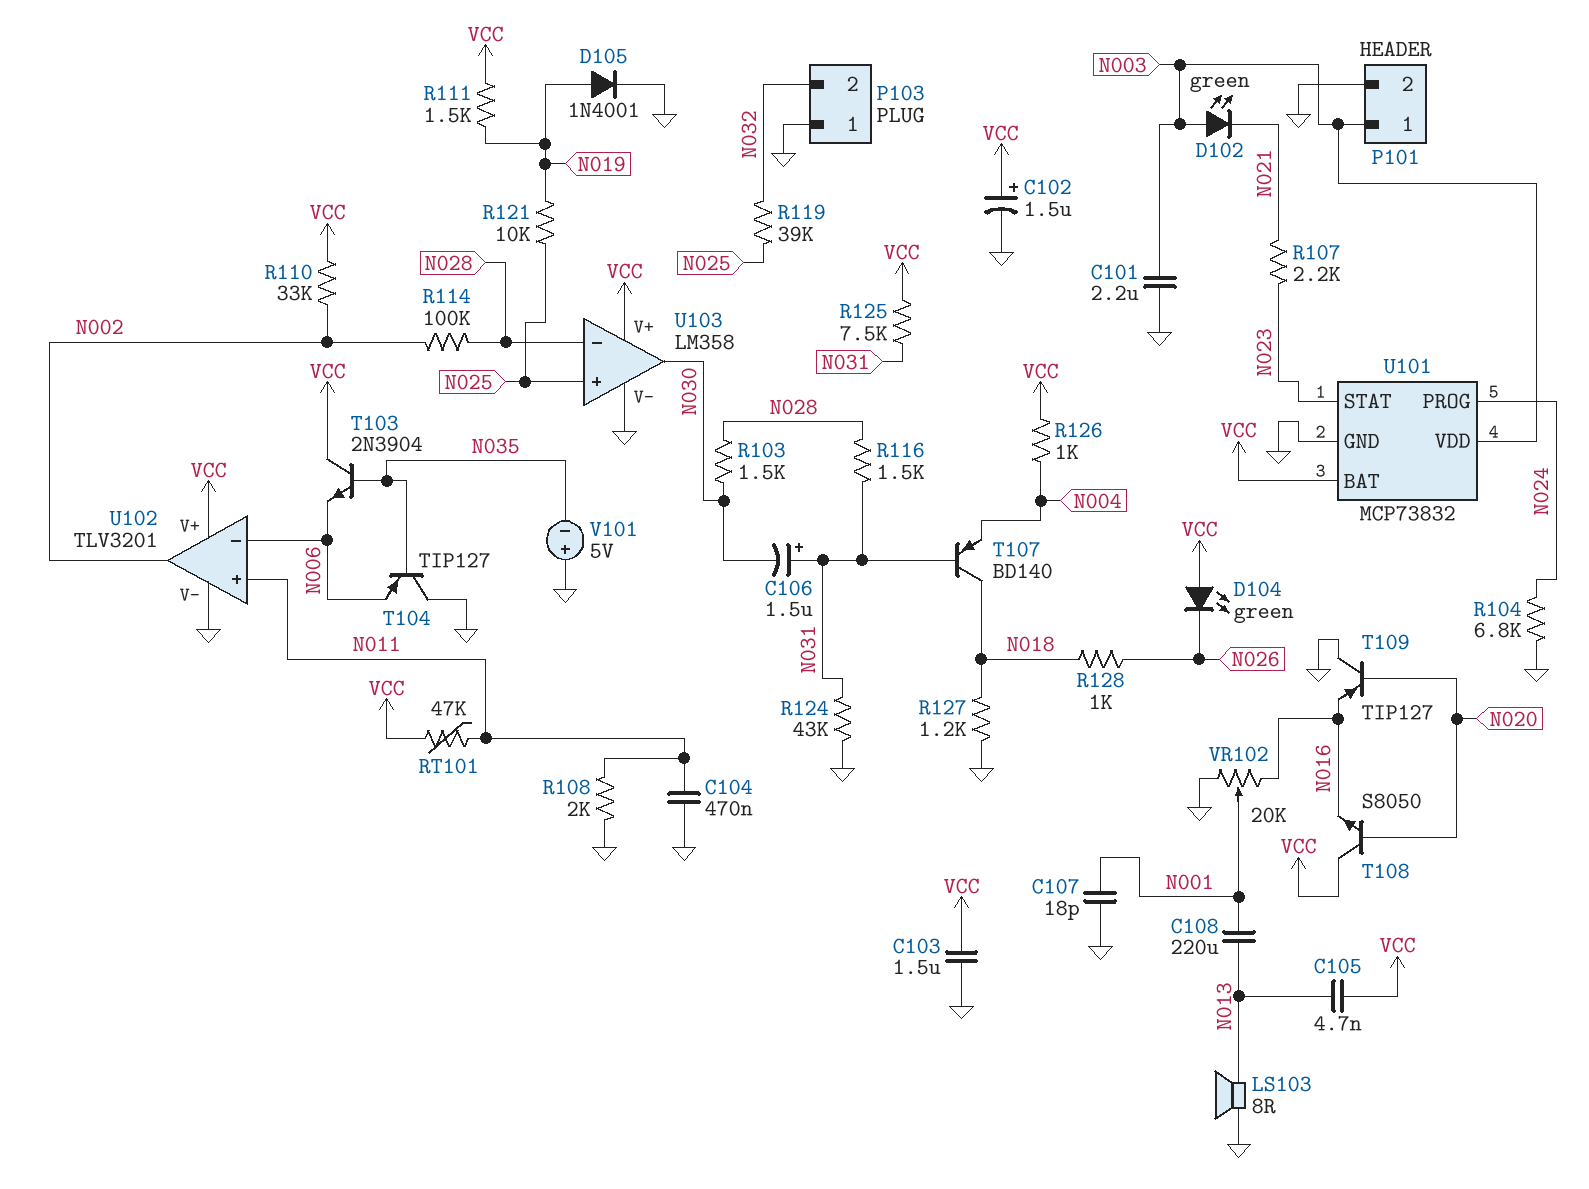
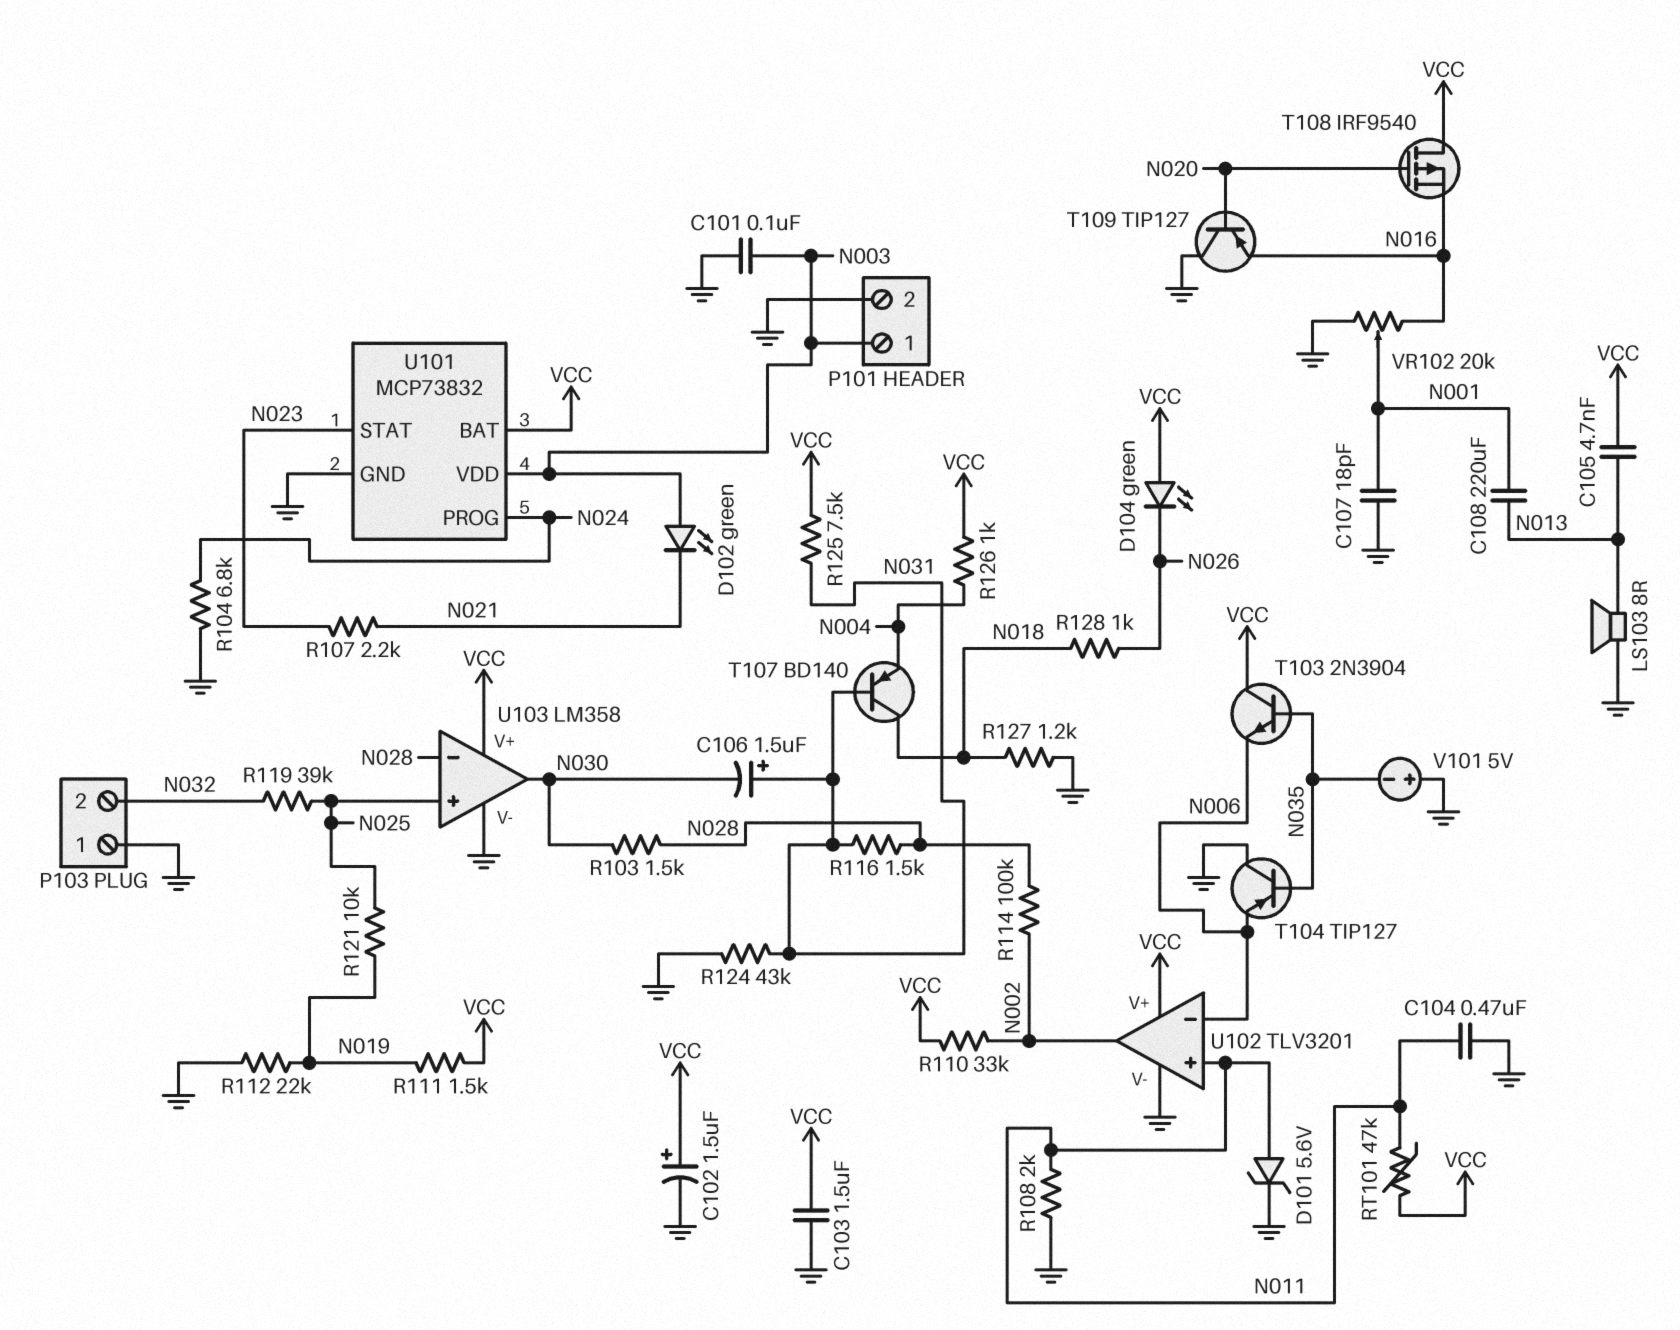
C101: 2.2uF (GND, N003) -> 100nF (GND, N003)
D101: none -> zener 5.6V (A N011, K GND)
D105: diode 1N4001 (A N019, K GND) -> none
R112: none -> 22k (GND, N019)
T108: NPN S8050 (B N020, C VCC, E N016) -> PMOS IRF9540 (G N020, D VCC, S N016)

